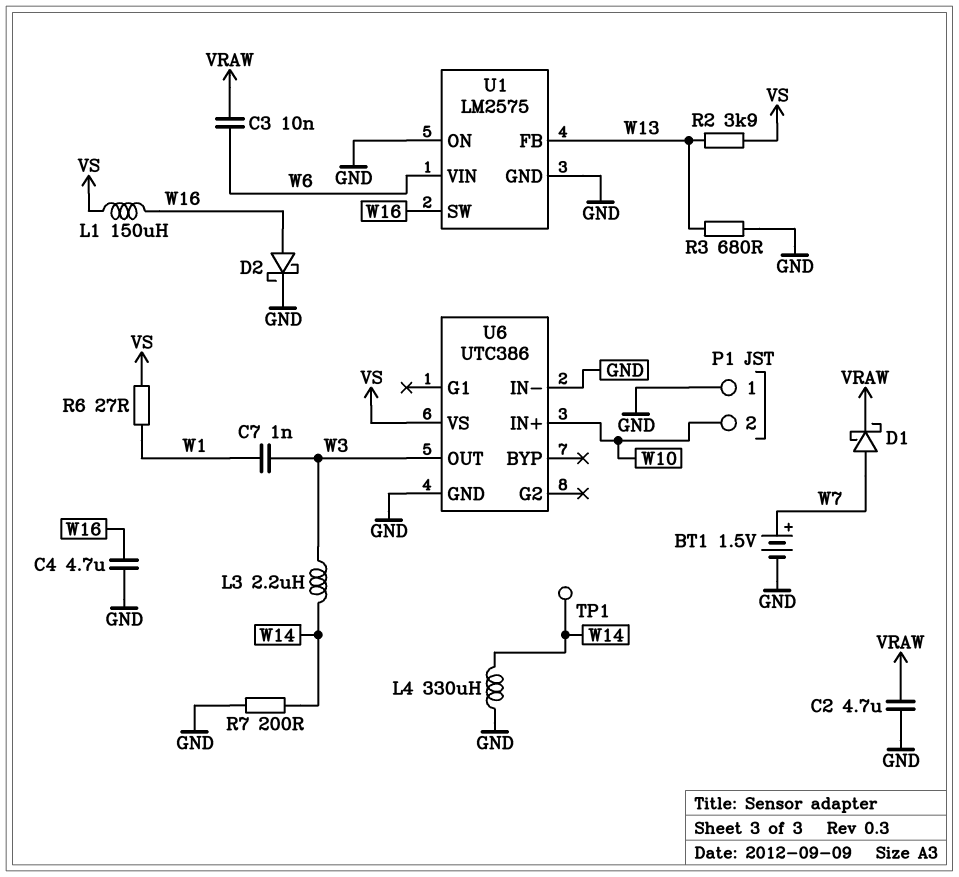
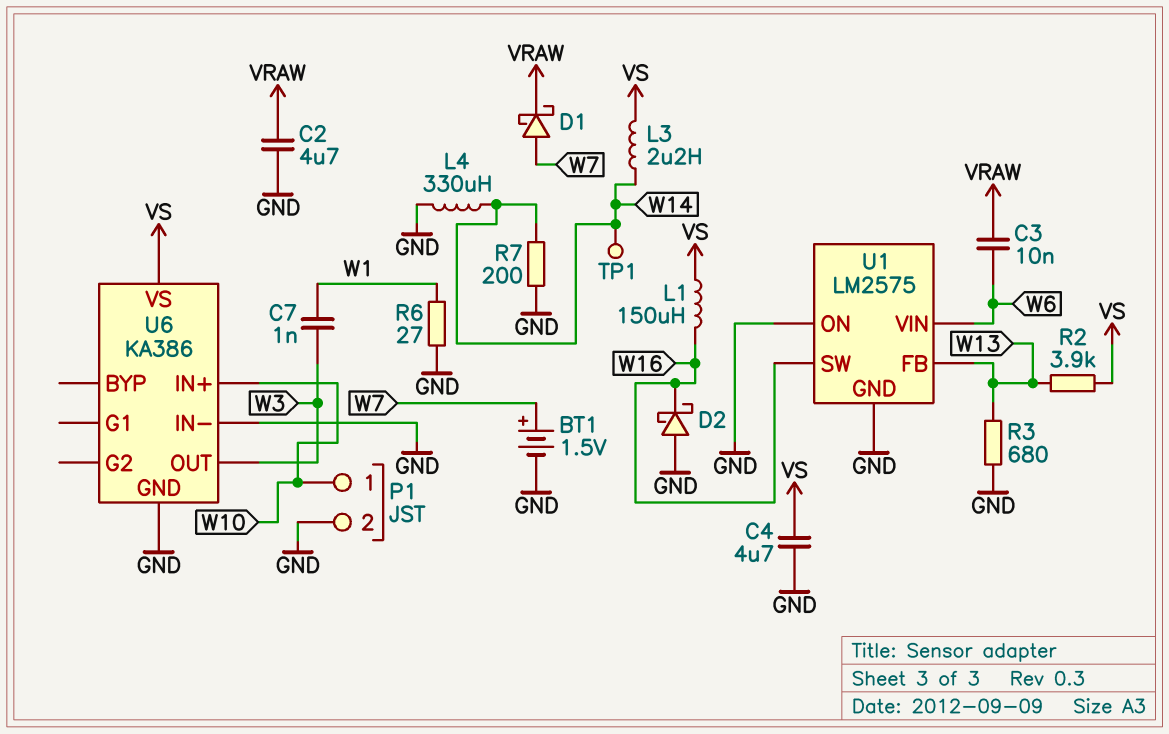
C4: 4.7uF (GND, W16) -> 4.7uF (GND, VS)
D2: schottky (A W16, K GND) -> schottky (A GND, K W16)
L3: 2.2uH (W3, W14) -> 2.2uH (VS, W14)
P1 pin 1: GND -> W10
P1 pin 2: W10 -> GND
R6: 27 (VS, W1) -> 27 (GND, W1)
U6: UTC386 -> KA386

